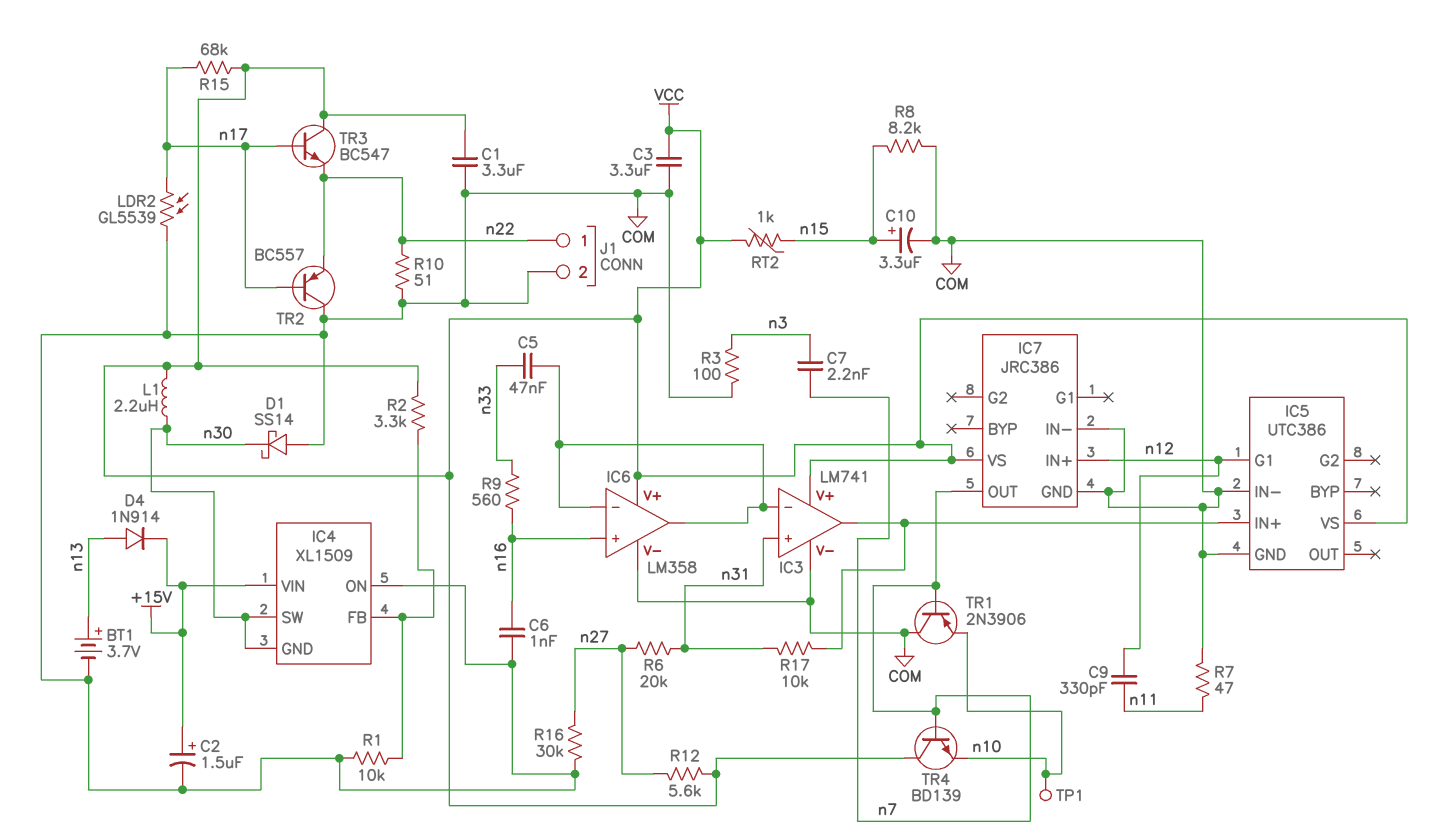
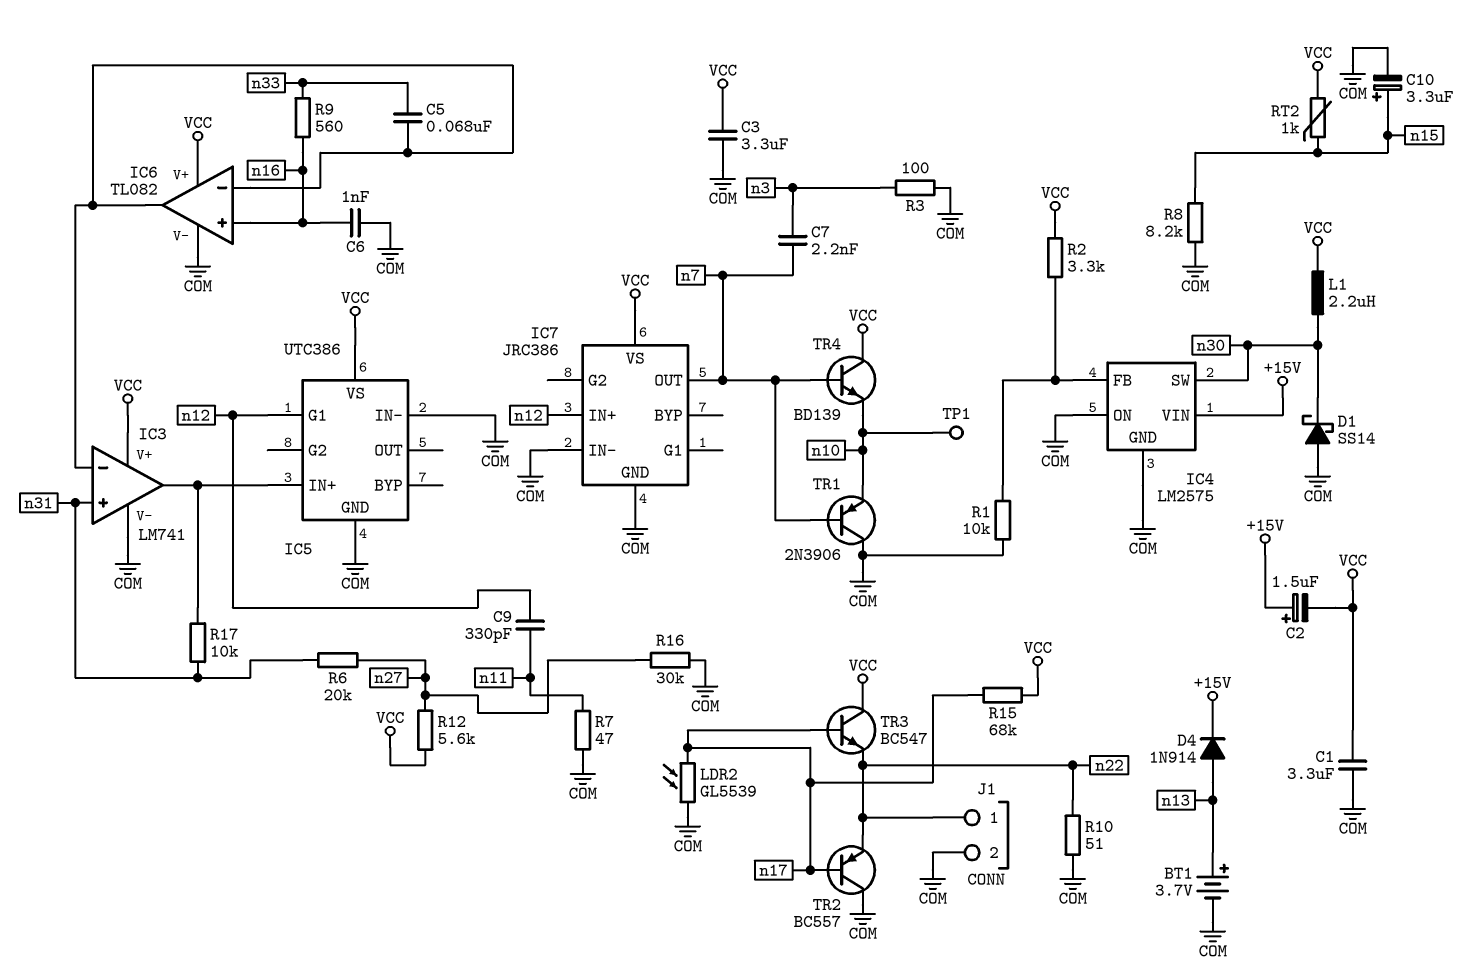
C2: 1.5uF (plus +15V, minus COM) -> 1.5uF (plus +15V, minus VCC)
C5: 47nF (IC3/in-, n33) -> 68nF (IC3/in-, n33)
IC4: XL1509 -> LM2575
IC4 pin GND: n30 -> COM
IC6: LM358 -> TL082

